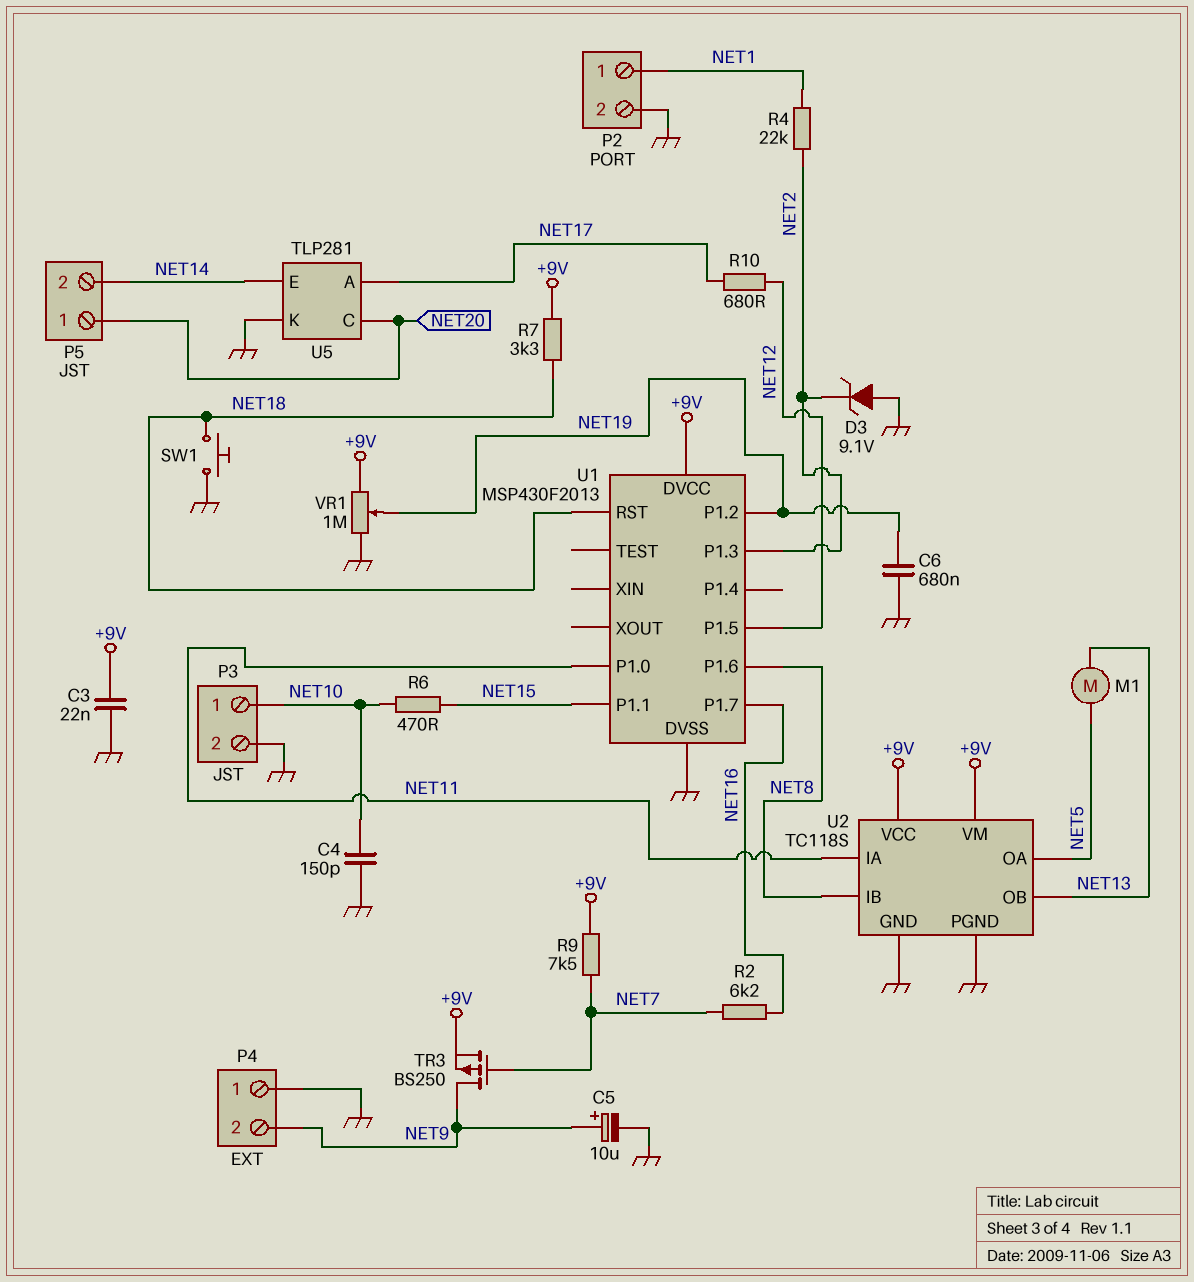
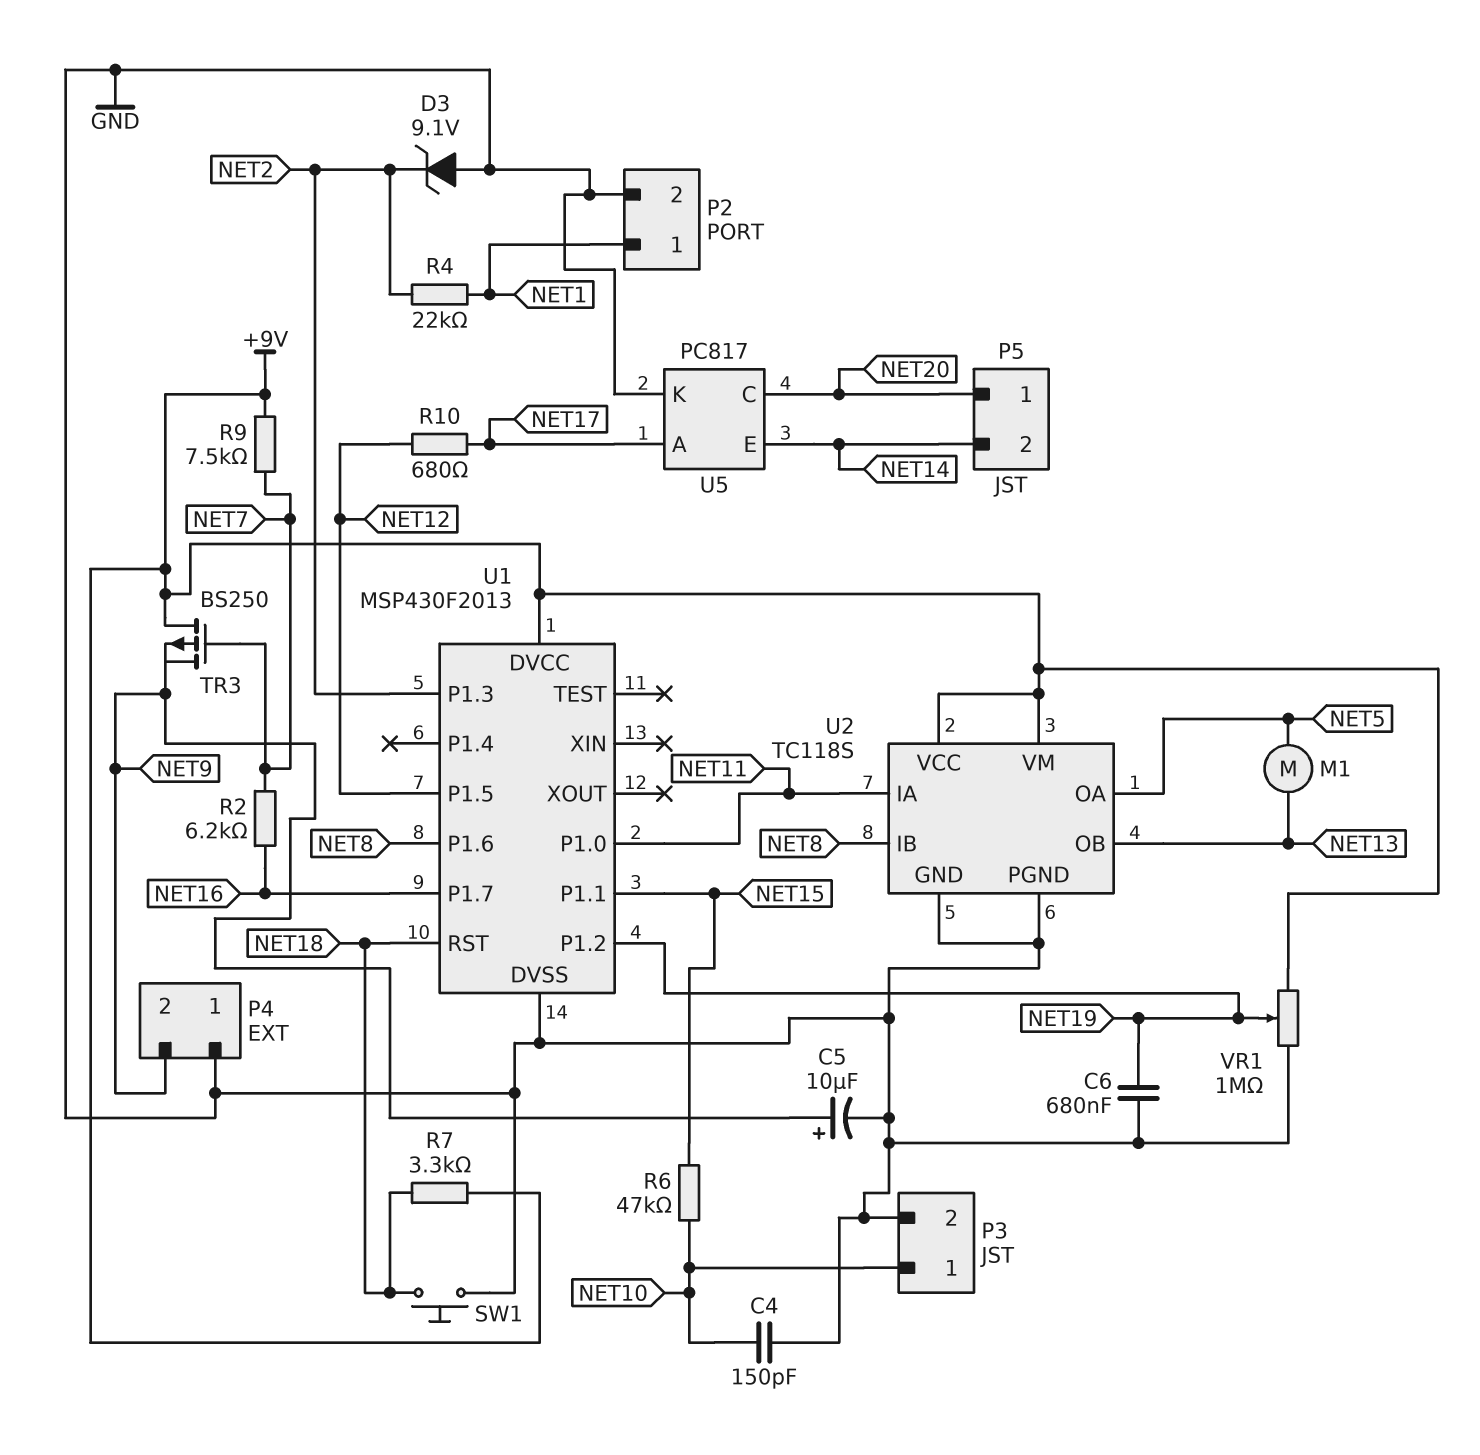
C3: 22nF (+9V, GND) -> none
R6: 470 (NET10, NET15) -> 47k (NET10, NET15)
TR3: PMOS BS250 (G NET7, D NET9, S +9V) -> PMOS BS250 (G NET7, D +9V, S NET9)
U5: TLP281 -> PC817

